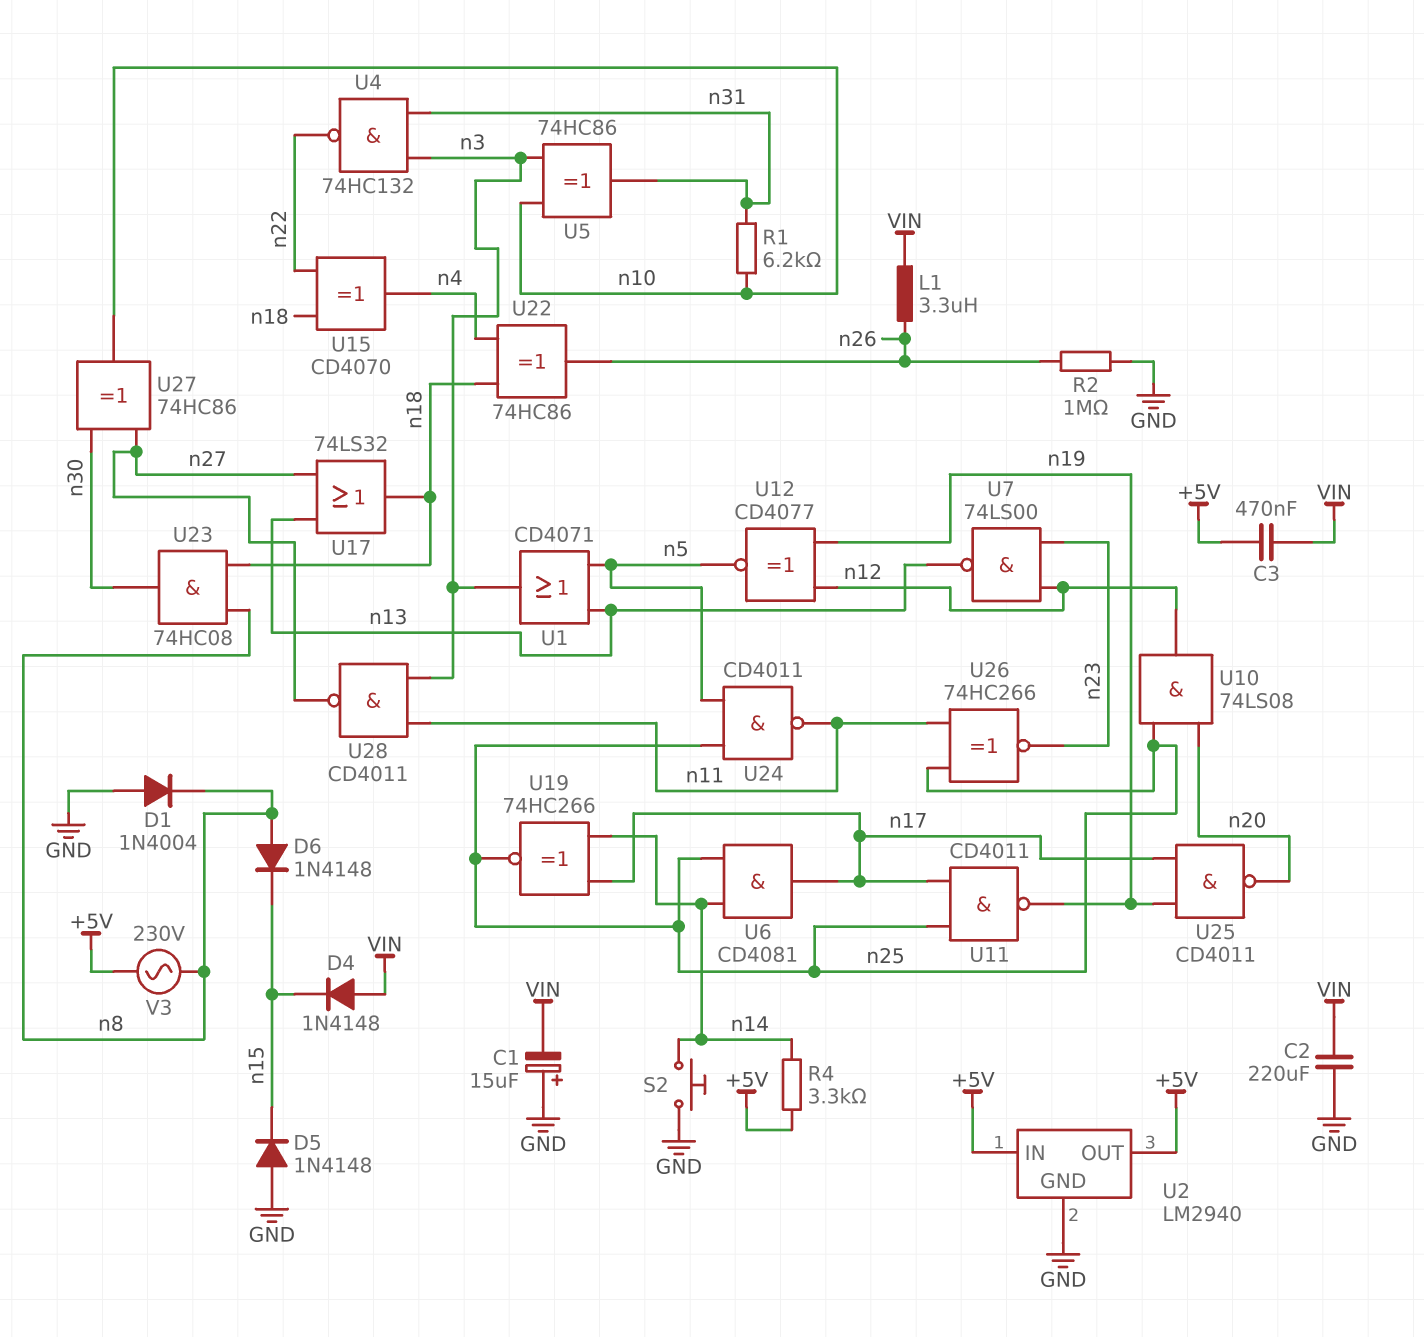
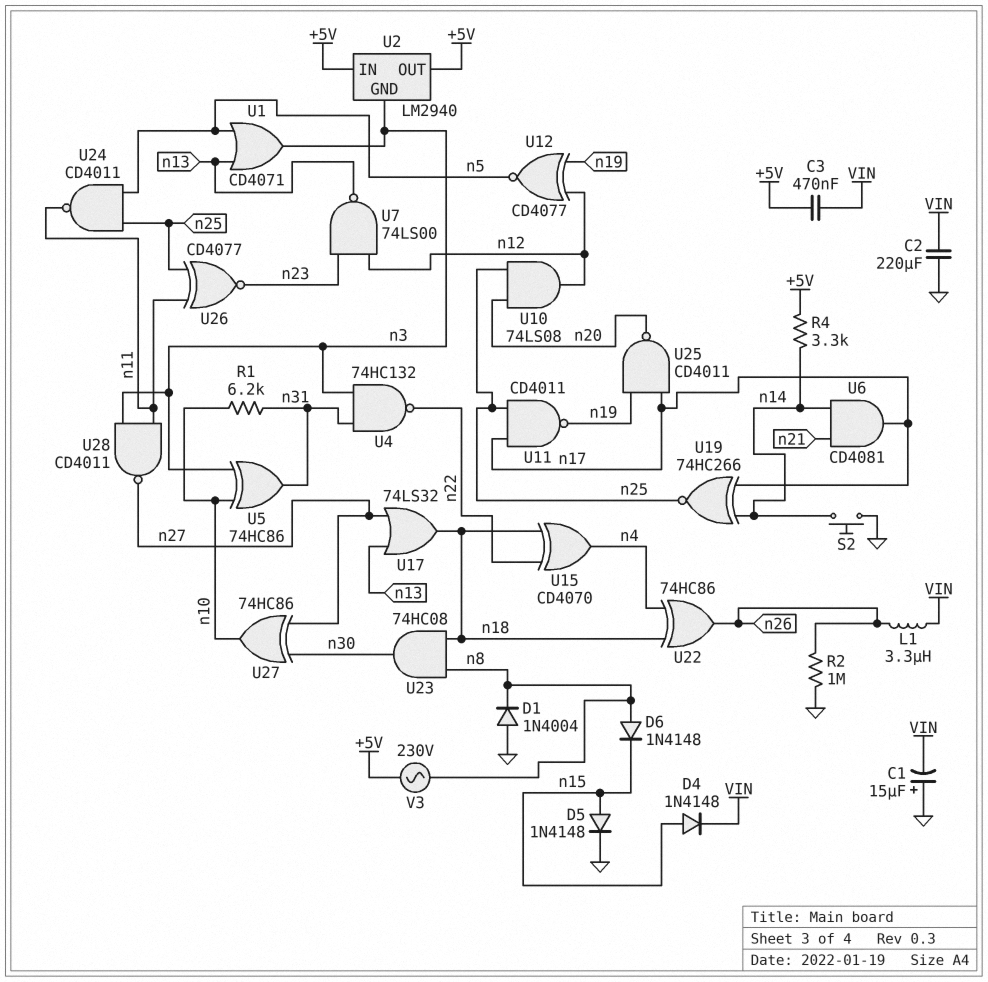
D4: diode 1N4148 (A VIN, K n15) -> diode 1N4148 (A n15, K VIN)
D5: diode 1N4148 (A GND, K n15) -> diode 1N4148 (A n15, K GND)
U2 pin GND: GND -> n3
U6: AND CD4081 (in n14, in n25, out n17) -> AND CD4081 (in n14, in n21, out n17)
U26: XNOR 74HC266 (in n11, in n25, out n23) -> XNOR CD4077 (in n11, in n25, out n23)

